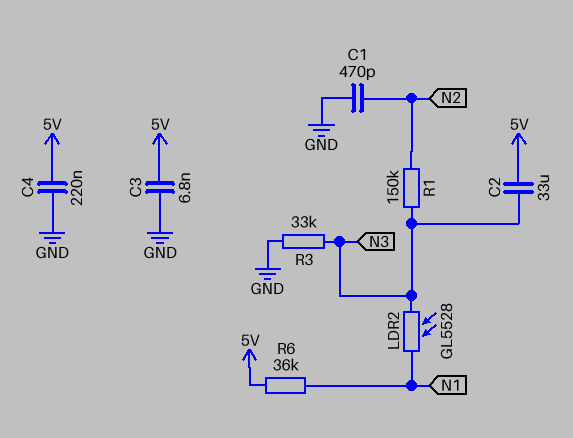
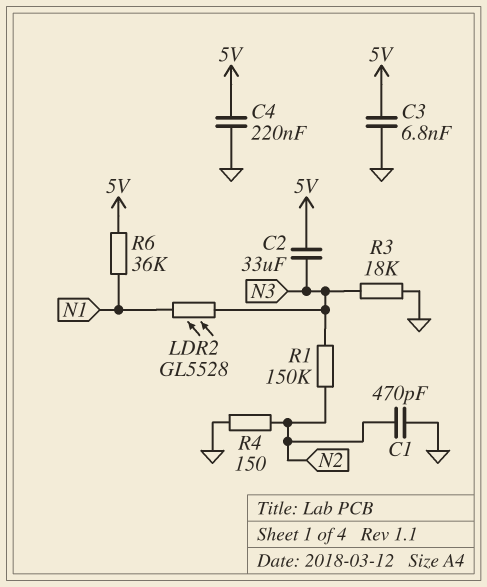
R3: 33k (GND, N3) -> 18k (GND, N3)
R4: none -> 150 (GND, N2)

